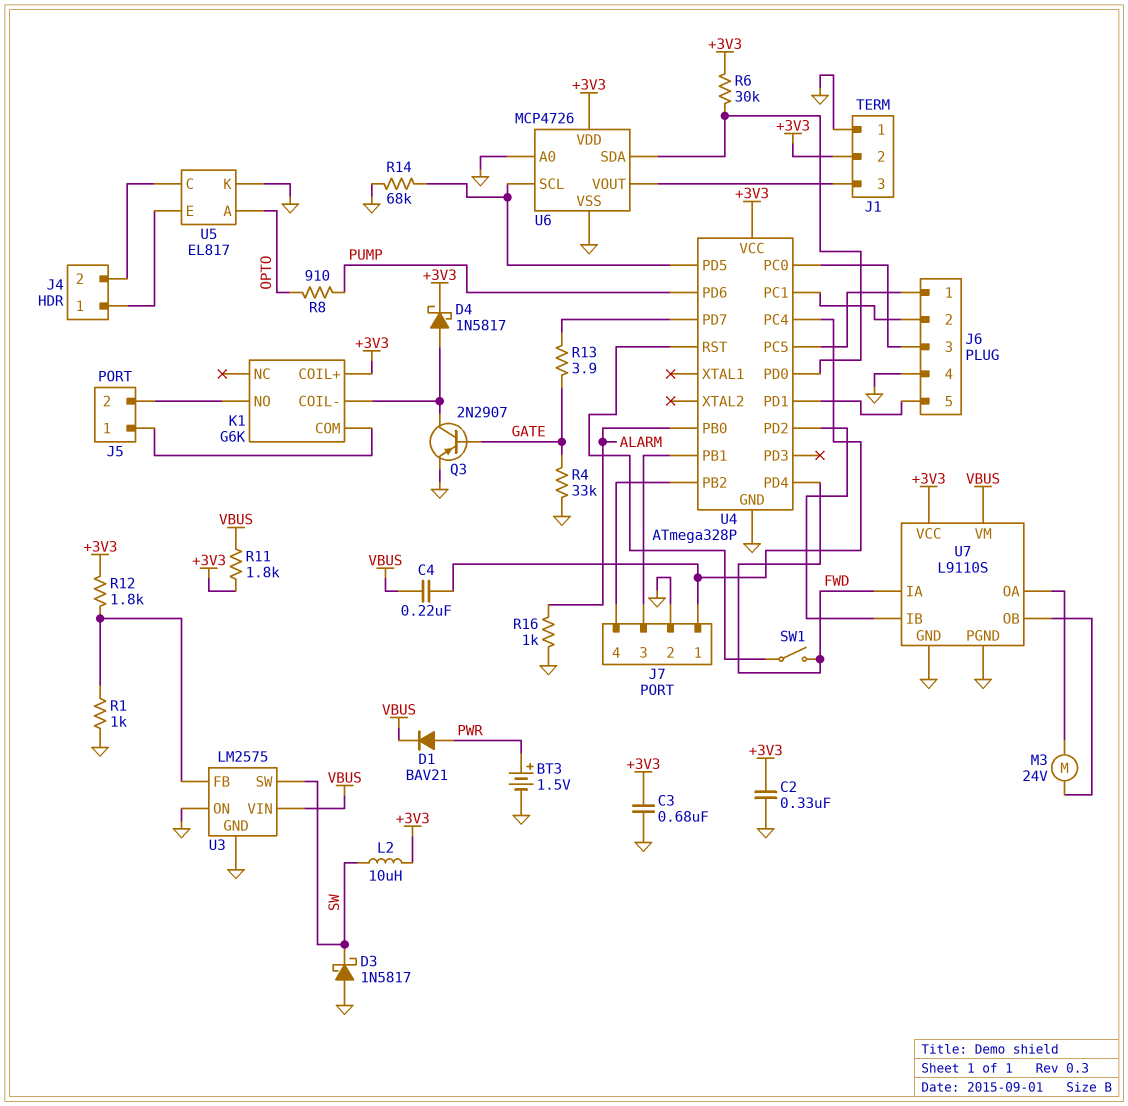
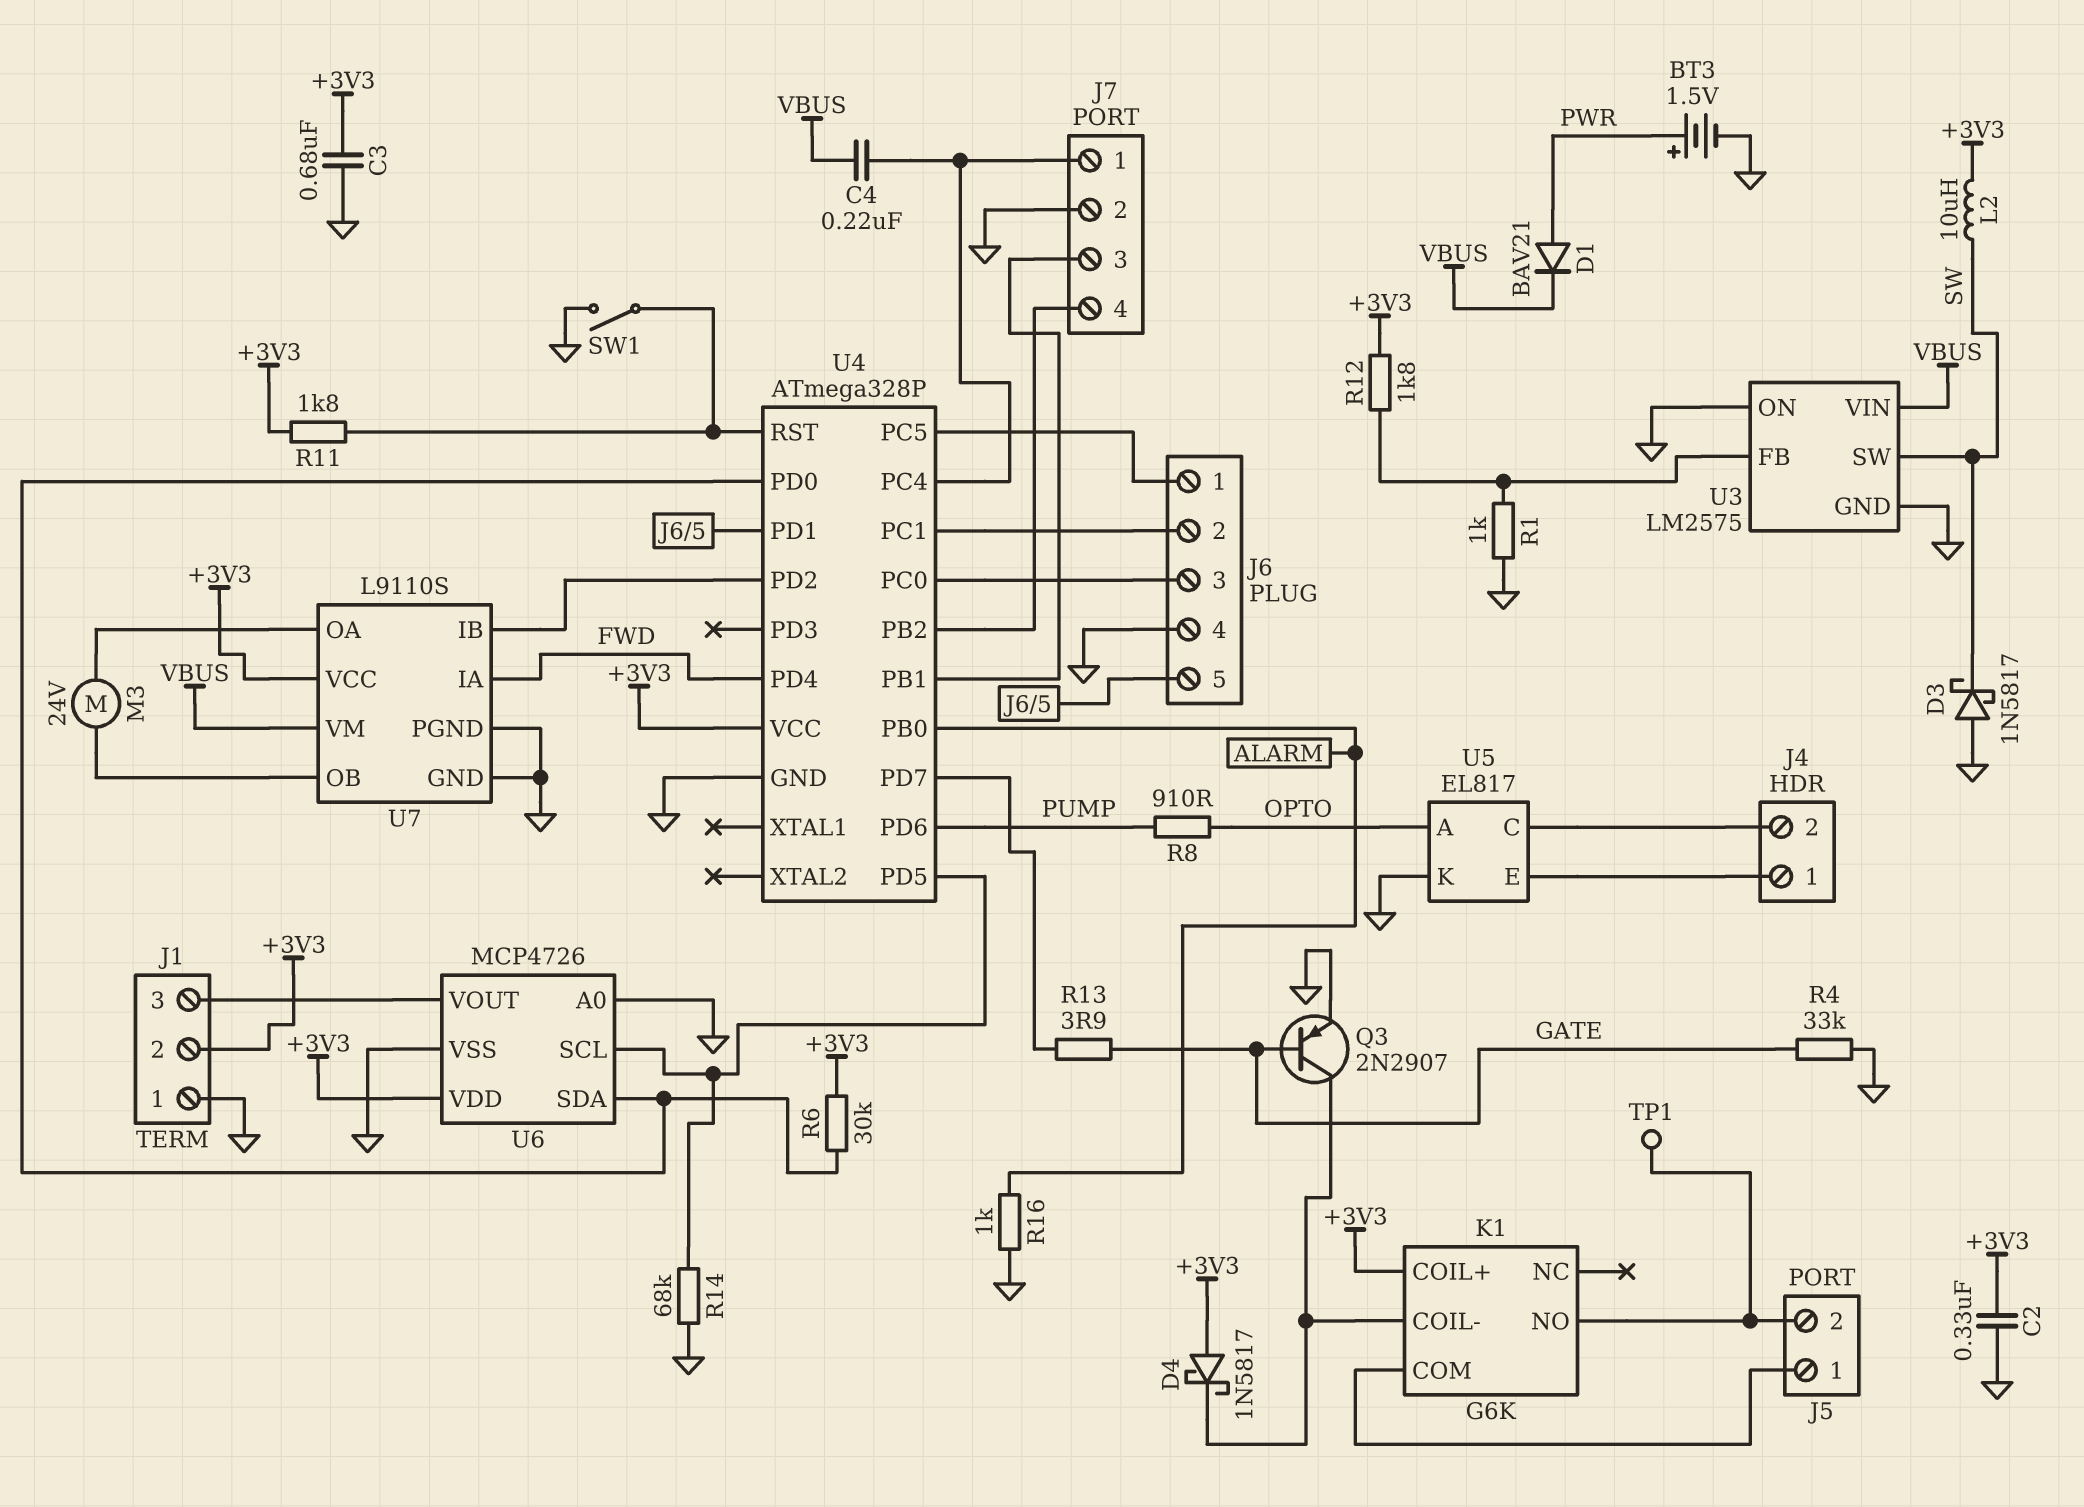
D4: schottky 1N5817 (A K1/COIL-, K +3V3) -> schottky 1N5817 (A +3V3, K K1/COIL-)
R11: 1.8k (+3V3, VBUS) -> 1.8k (+3V3, U4/RST)
SW1: switch (FWD, U4/RST) -> switch (GND, U4/RST)
TP1: none -> test point (J5/2)

